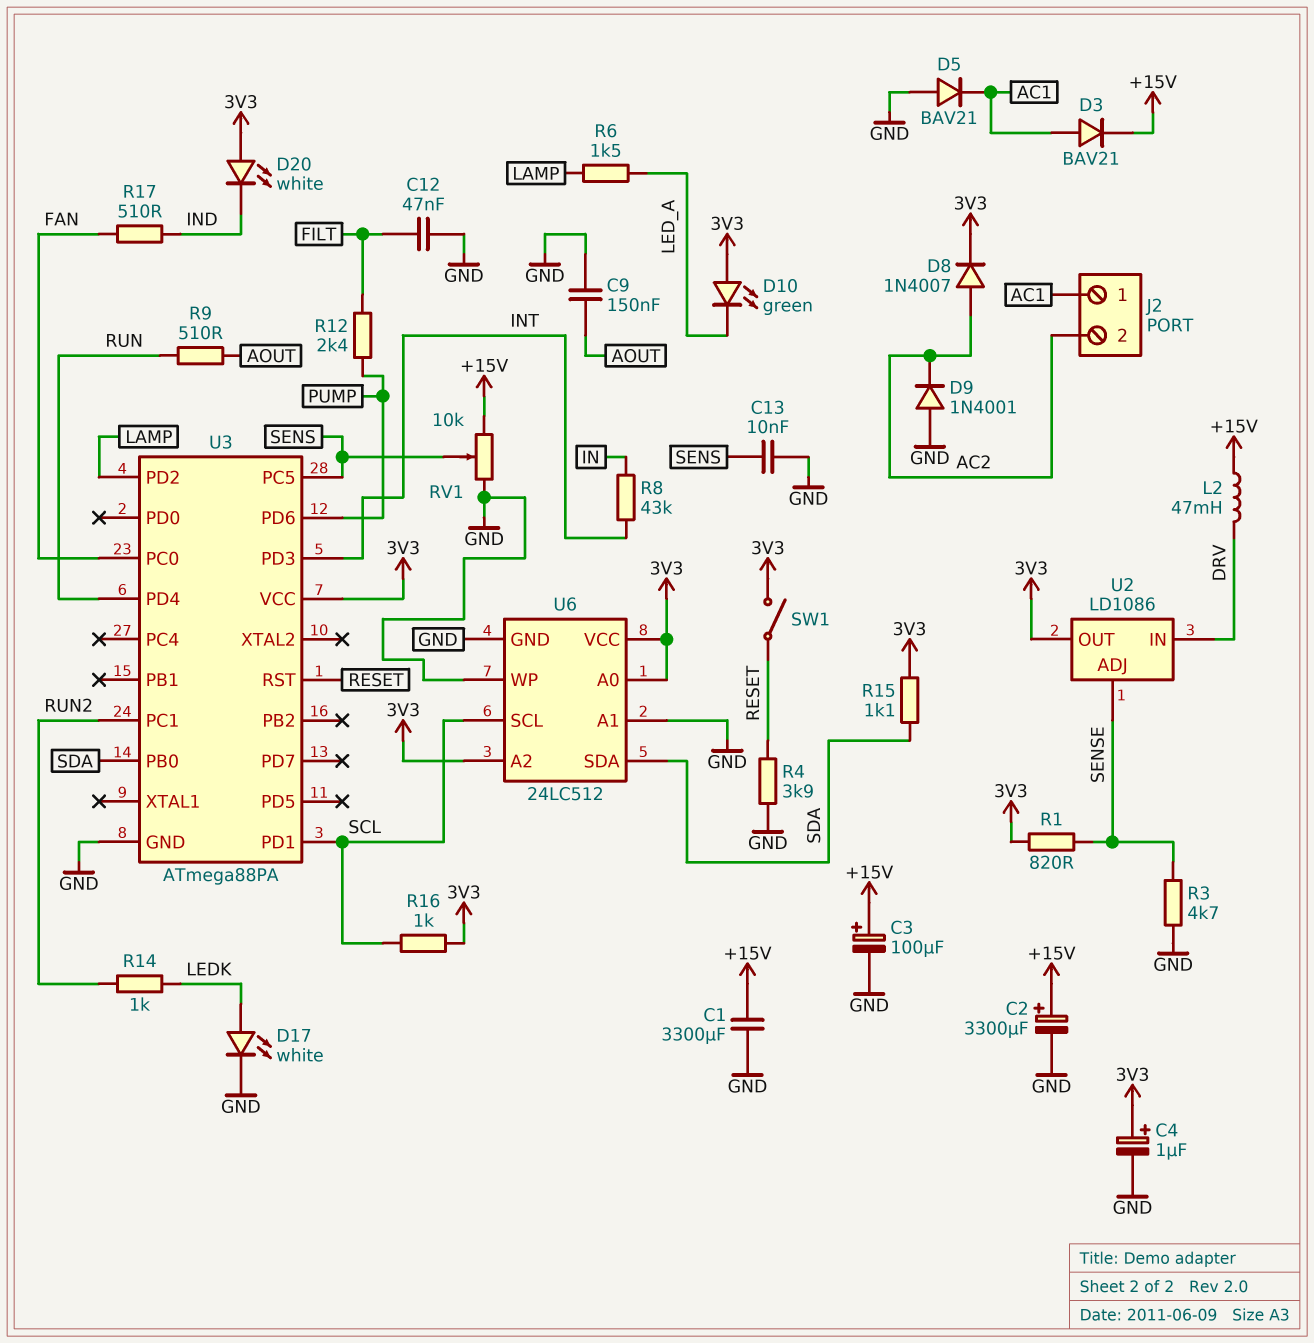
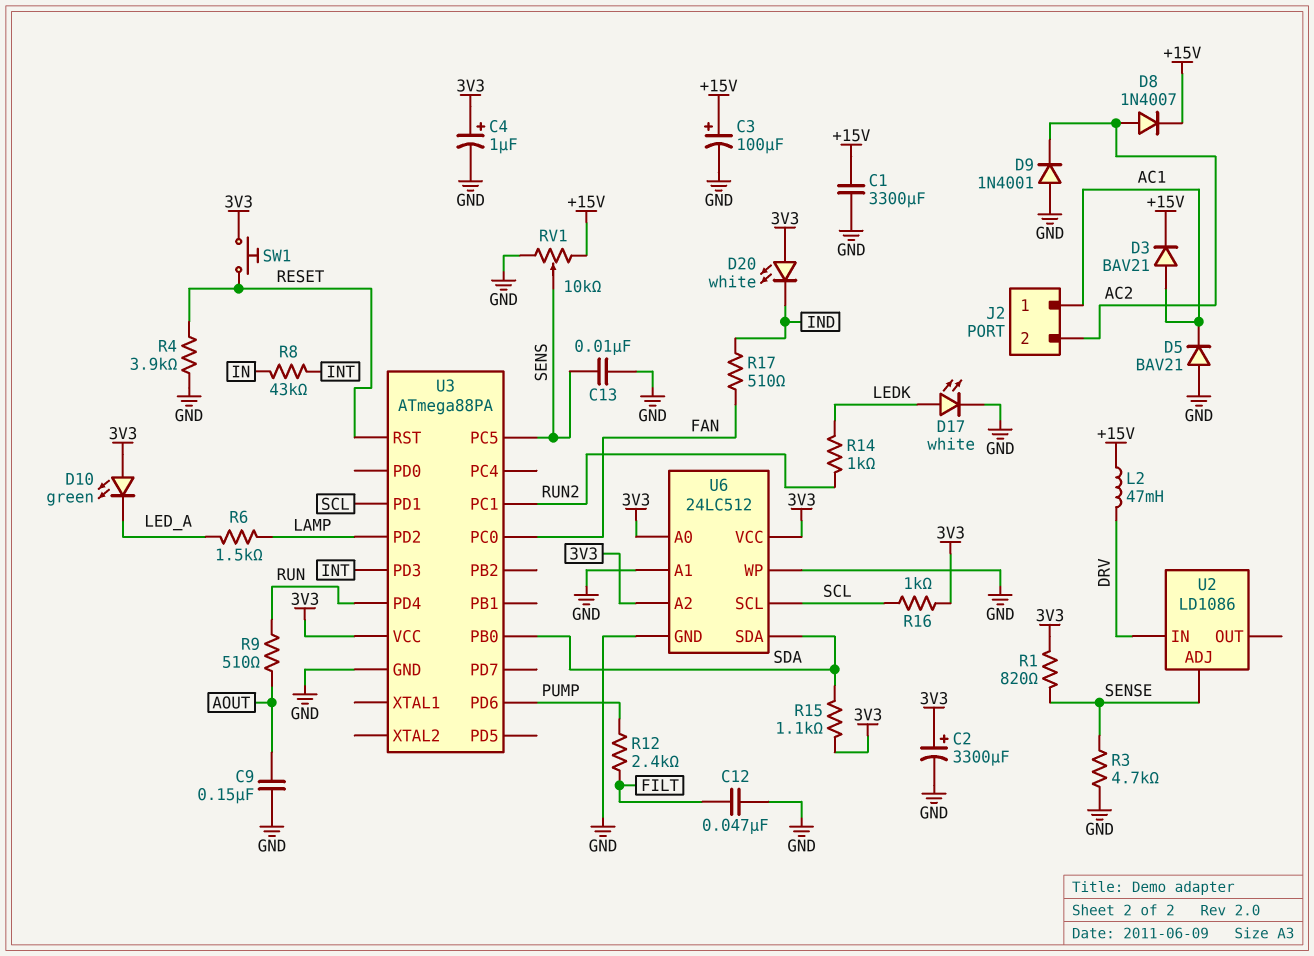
C2: 3300uF (plus +15V, minus GND) -> 3300uF (plus 3V3, minus GND)
D8: diode 1N4007 (A AC2, K 3V3) -> diode 1N4007 (A AC2, K +15V)
SW1: switch (3V3, RESET) -> button (3V3, RESET)
U2 pin OUT: 3V3 -> none

